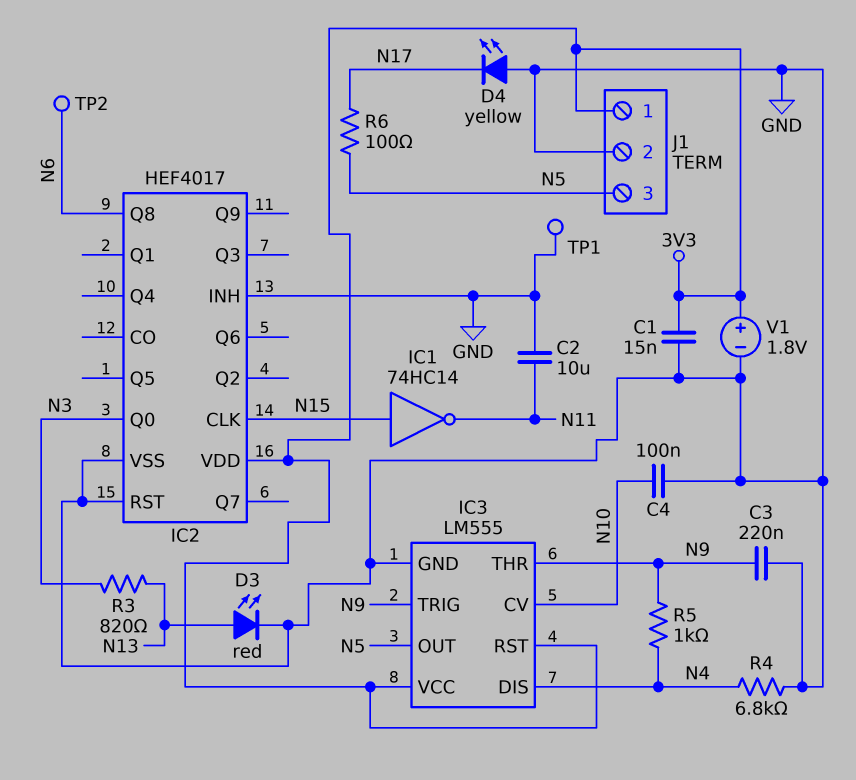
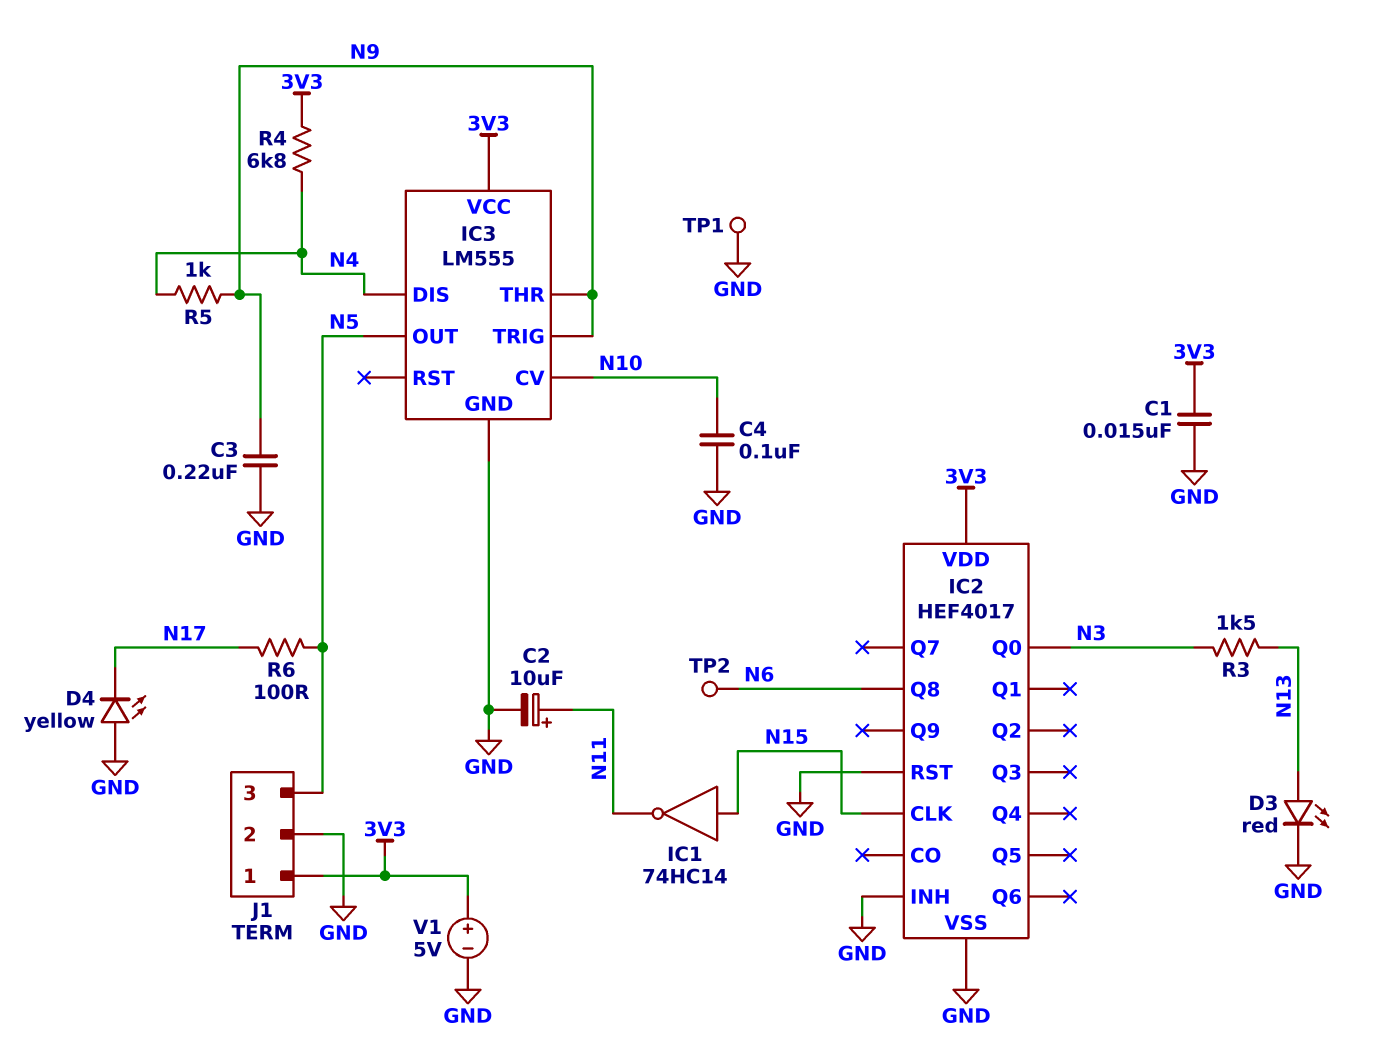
C2: 10uF (GND, N11) -> 10uF (plus N11, minus GND)
IC3 pin RST: 3V3 -> none
R3: 820 (N3, N13) -> 1.5k (N3, N13)
R4: 6.8k (GND, N4) -> 6.8k (3V3, N4)
V1: 1.8V (plus 3V3, minus GND) -> 5V (plus 3V3, minus GND)

